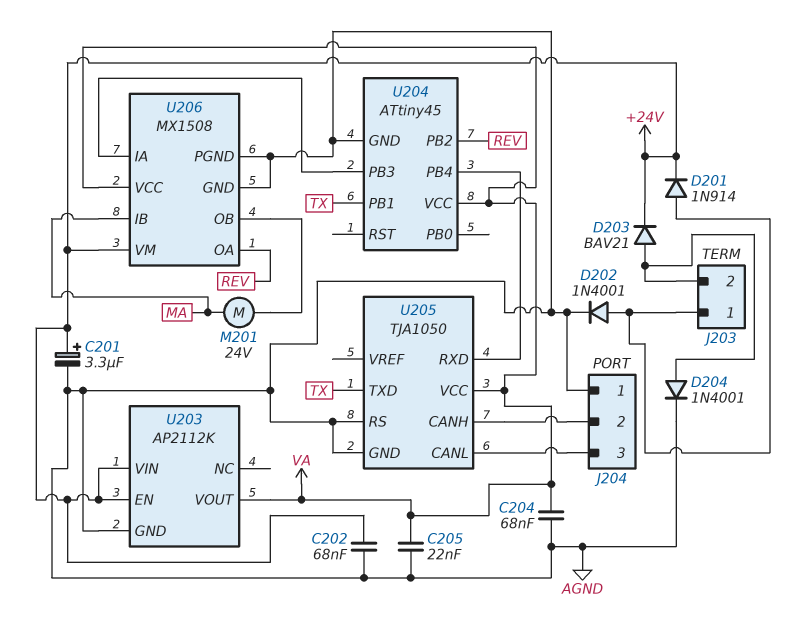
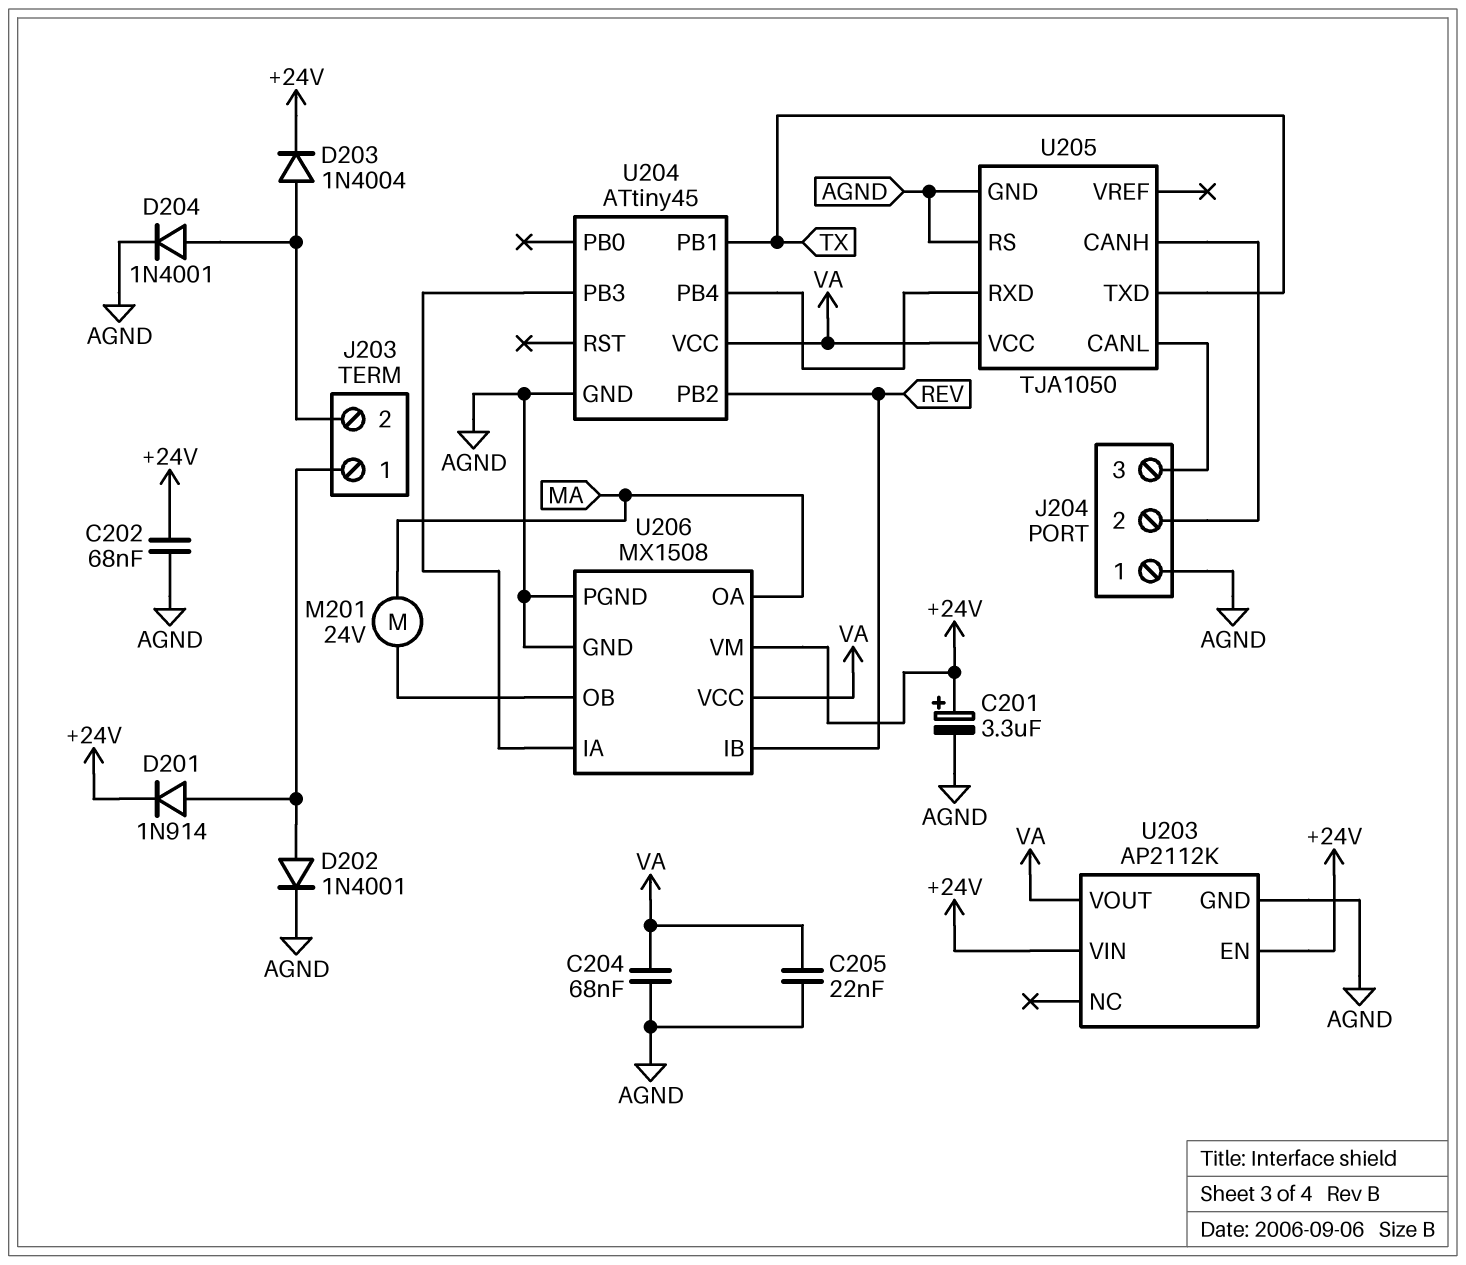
D203: diode BAV21 (A J203/2, K +24V) -> diode 1N4004 (A J203/2, K +24V)
U206 pin IB: MA -> REV
U206 pin OA: REV -> MA

